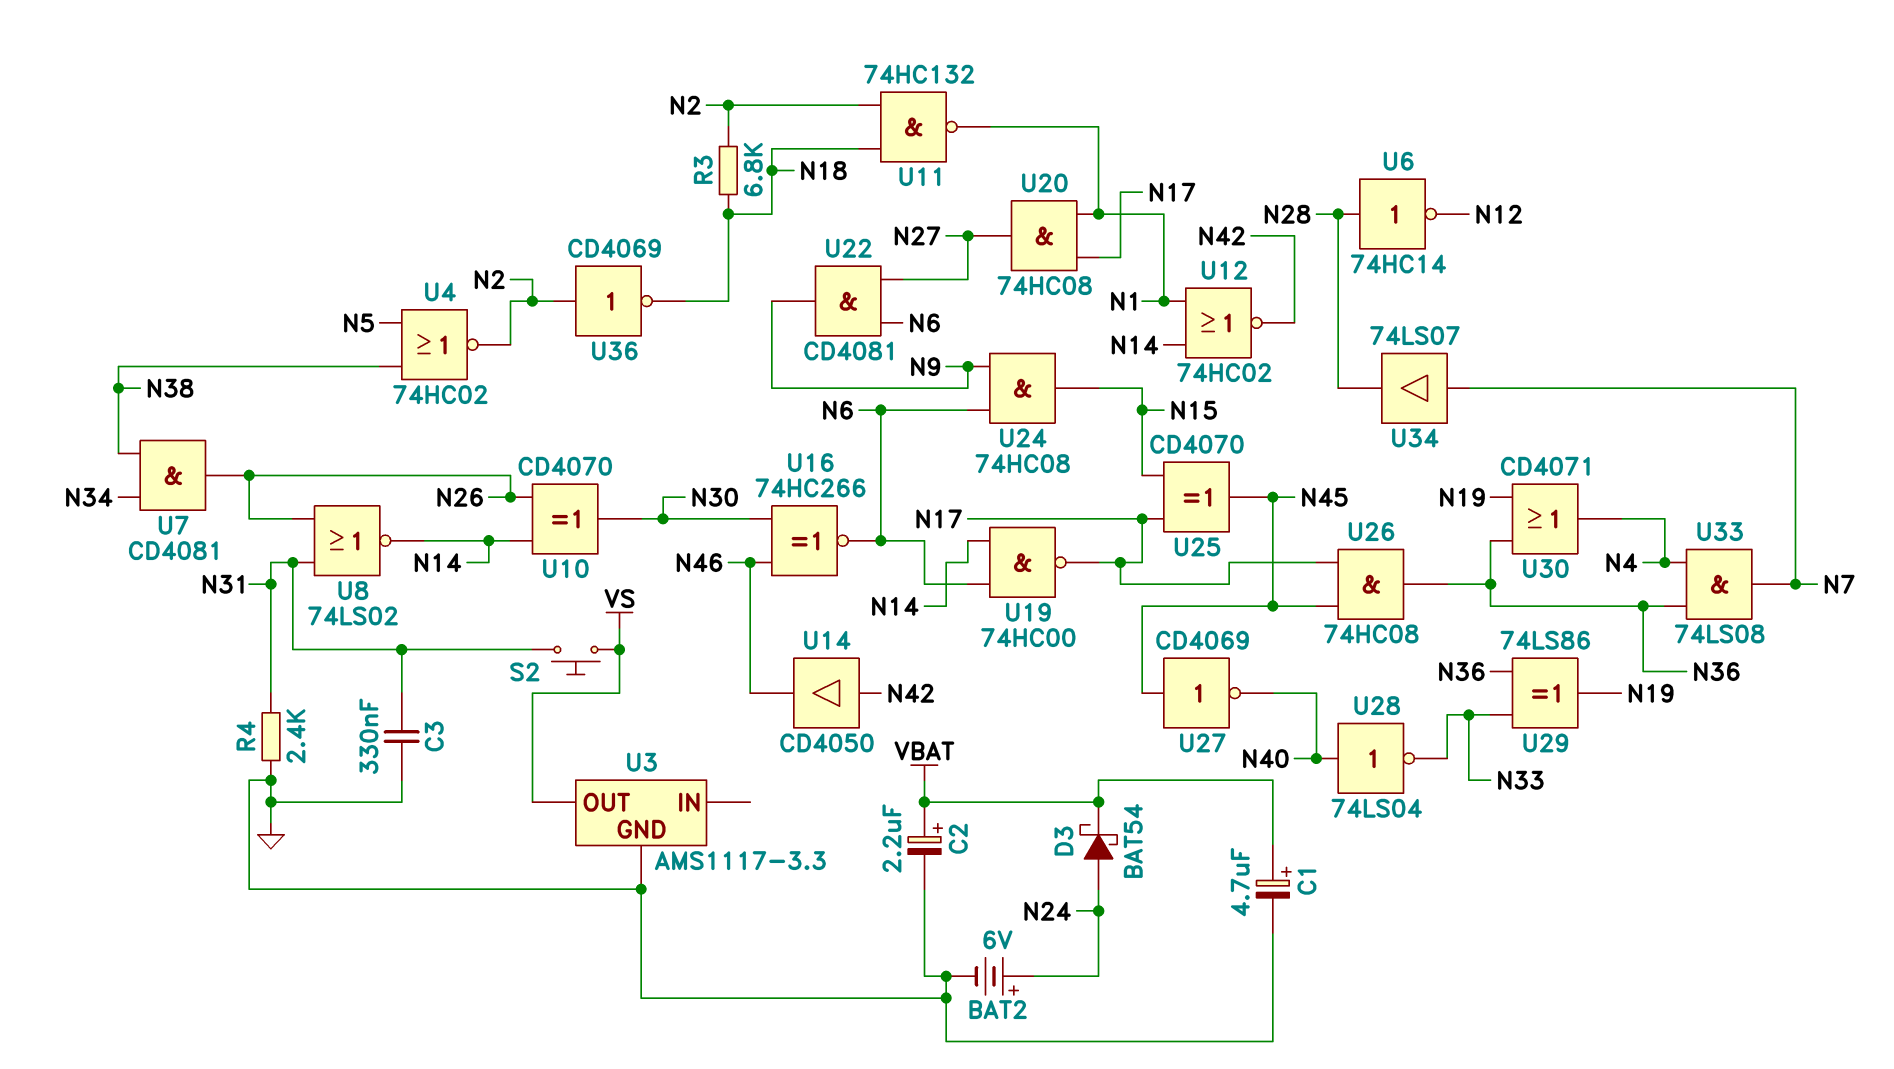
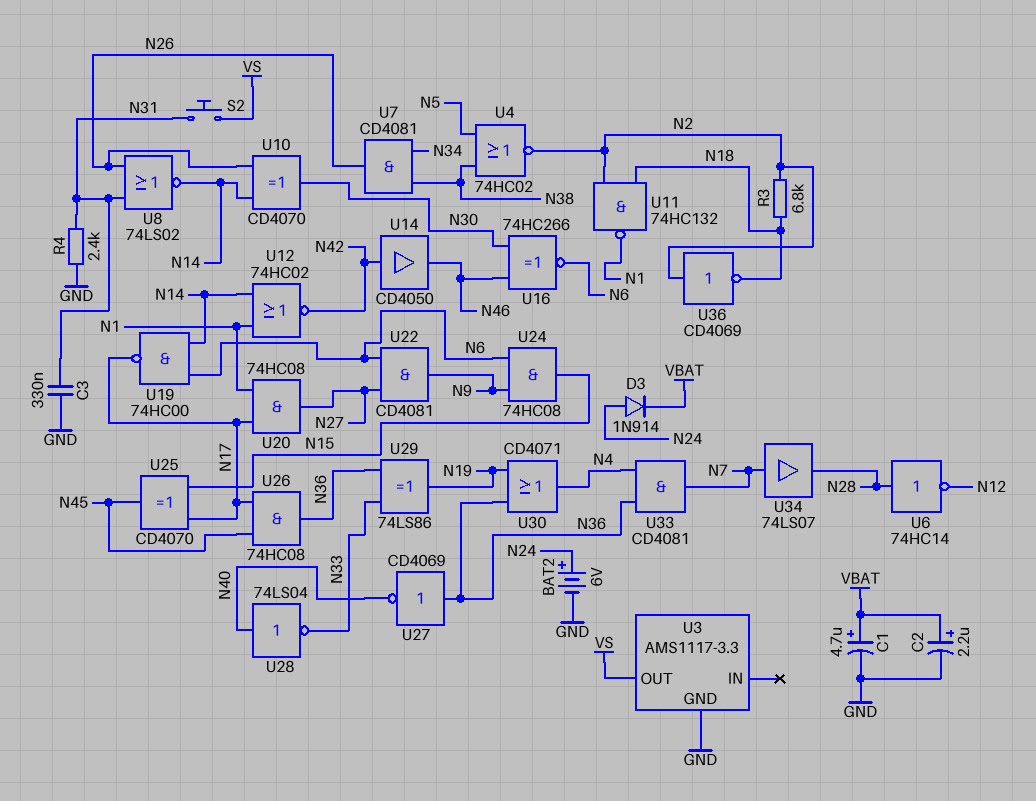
D3: schottky BAT54 (A N24, K VBAT) -> diode 1N914 (A N24, K VBAT)
U27: NOT CD4069 (in N45, out N40) -> NOT CD4069 (in N36, out N40)
U33: AND 74LS08 (in N4, in N36, out N7) -> AND CD4081 (in N4, in N36, out N7)

